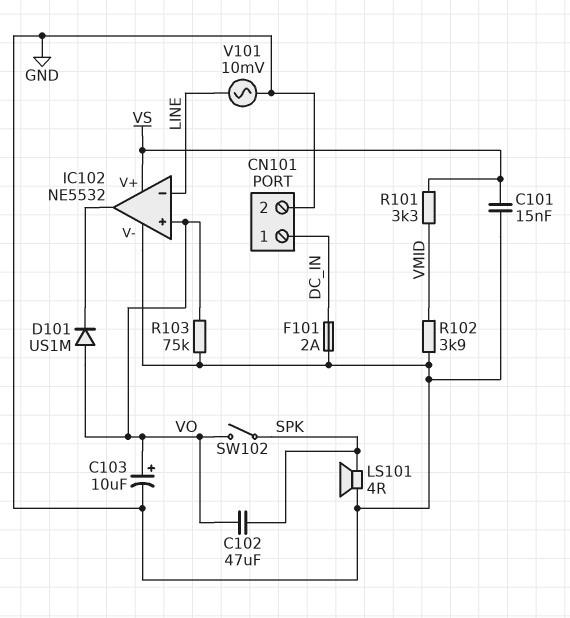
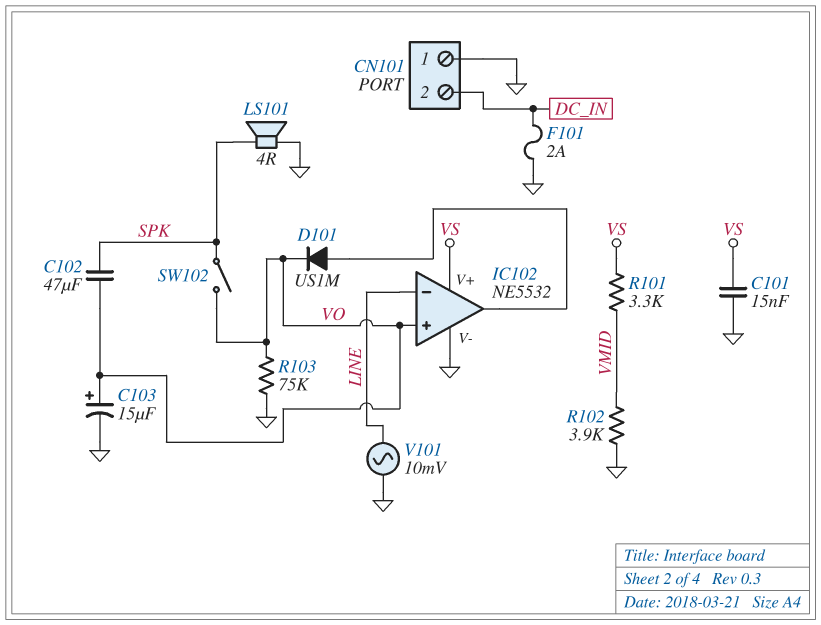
C103: 10uF (plus VO, minus GND) -> 15uF (plus VO, minus GND)
CN101 pin 1: DC_IN -> GND
CN101 pin 2: GND -> DC_IN
D101: diode US1M (A VO, K IC102/out) -> diode US1M (A IC102/out, K VO)

